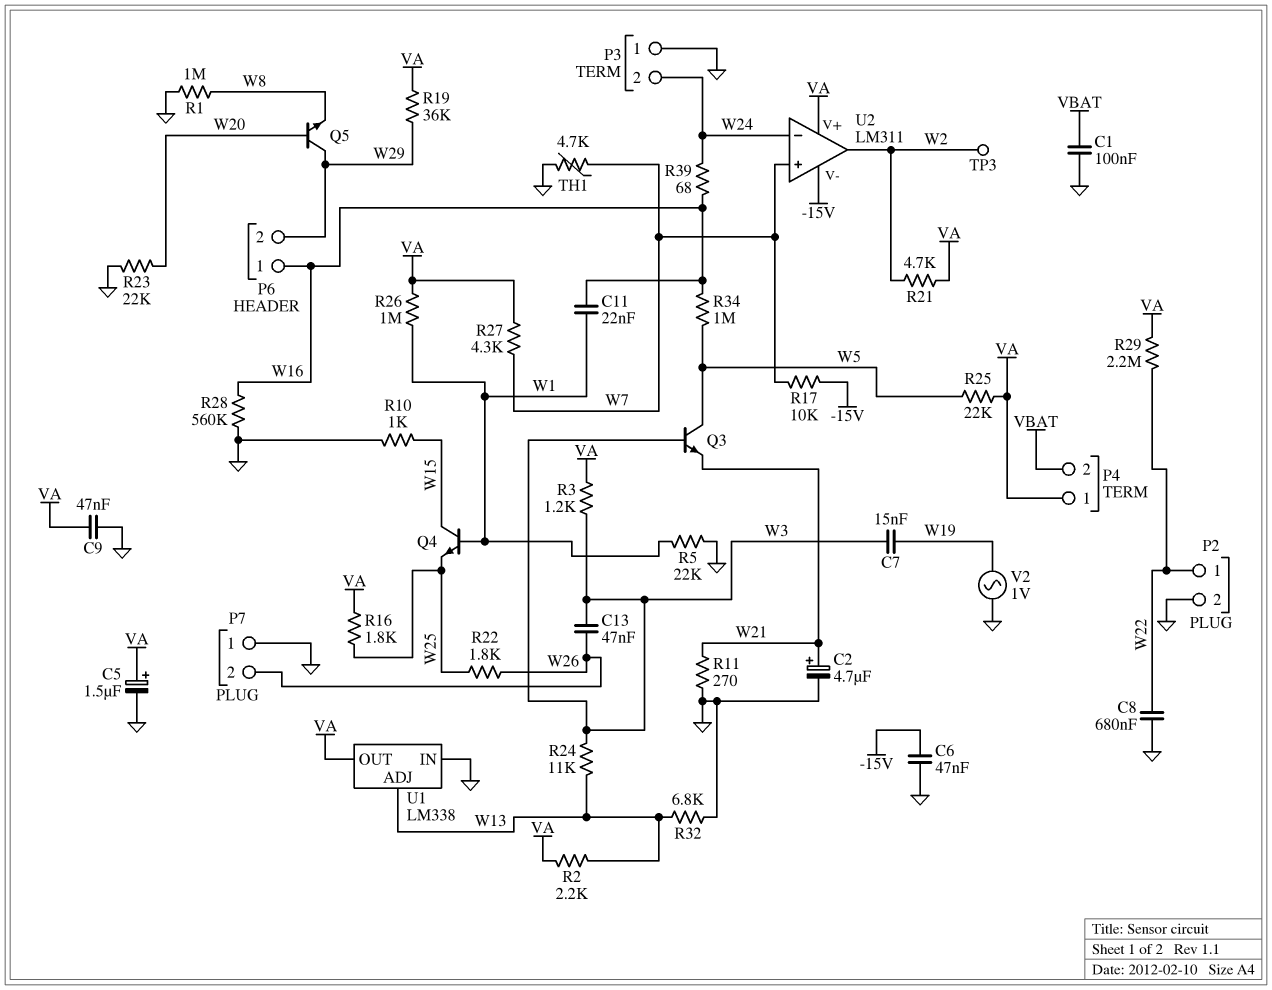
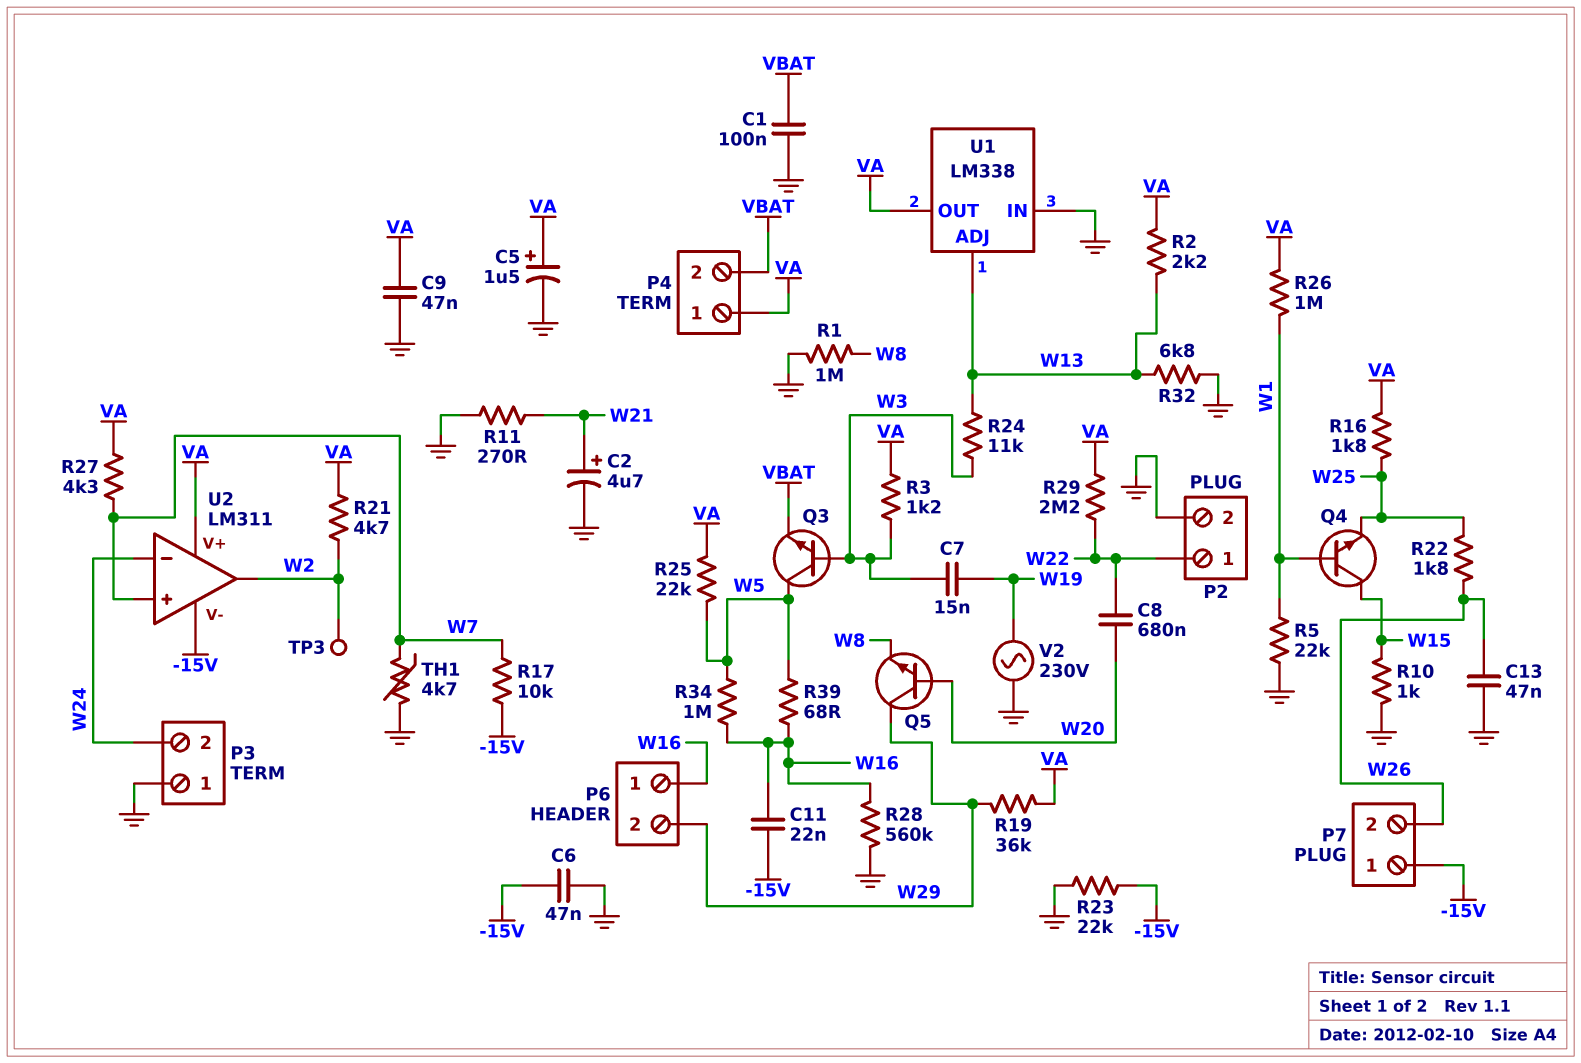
C8: 680nF (GND, W22) -> 680nF (W20, W22)
C11: 22nF (W1, W16) -> 22nF (-15V, W16)
C13: 47nF (W3, W26) -> 47nF (GND, W26)
P7 pin 1: GND -> -15V
Q3: NPN (B W3, C W5, E W21) -> NPN (B W3, C W5, E VBAT)
R23: 22k (GND, W20) -> 22k (-15V, GND)
R39: 68 (W16, W24) -> 68 (W5, W16)
V2: AC 1V (GND, W19) -> AC 230V (GND, W19)

